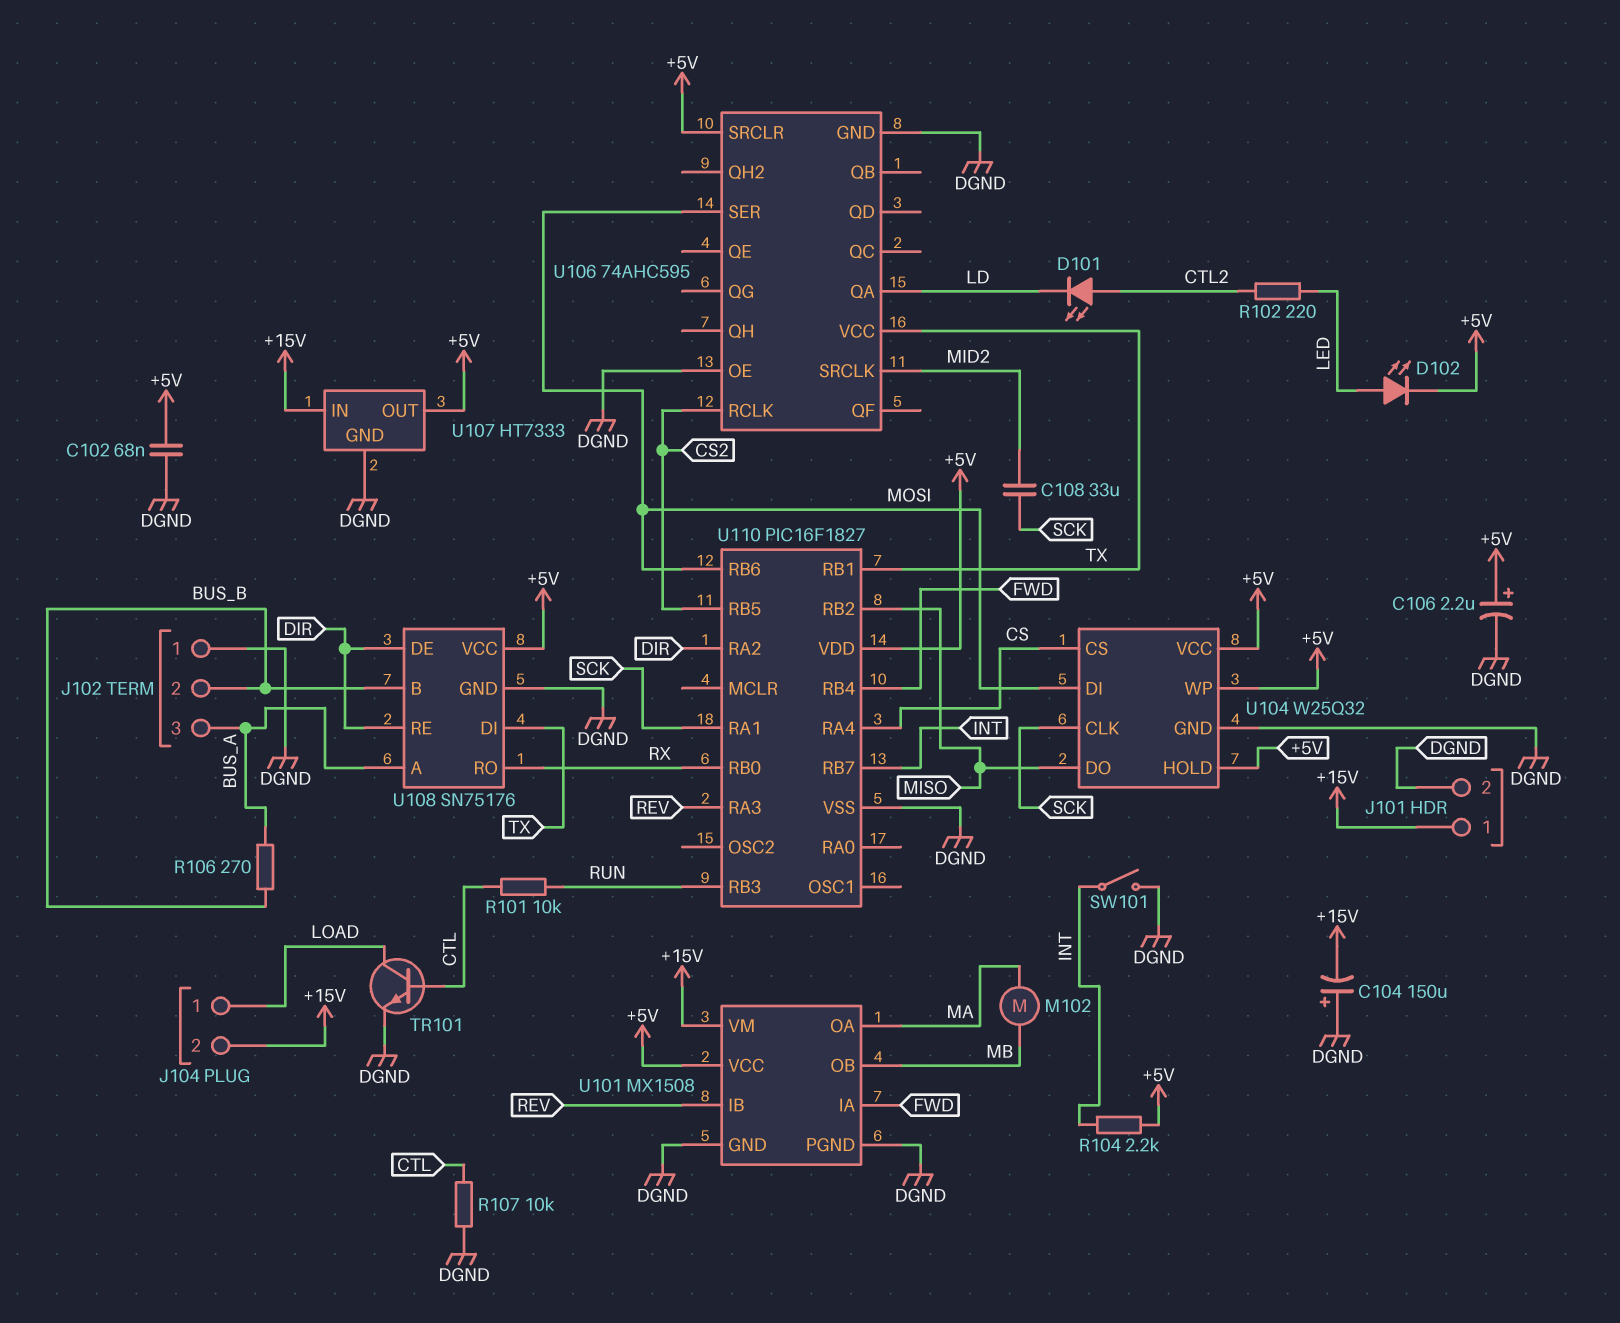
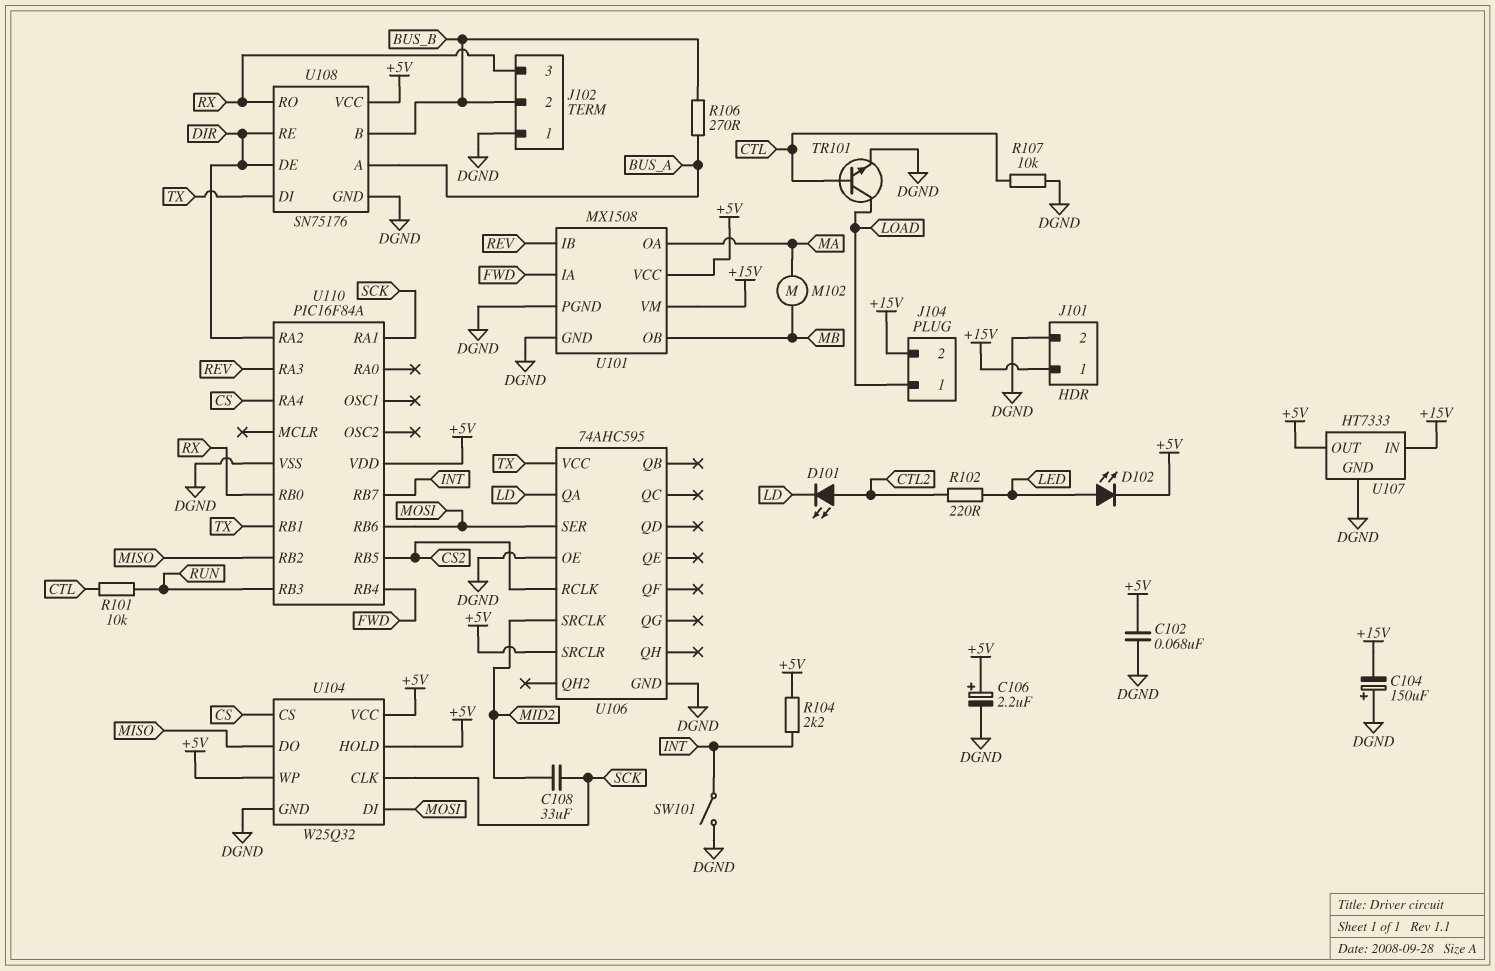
J102 pin 3: BUS_A -> RX
U110: PIC16F1827 -> PIC16F84A

